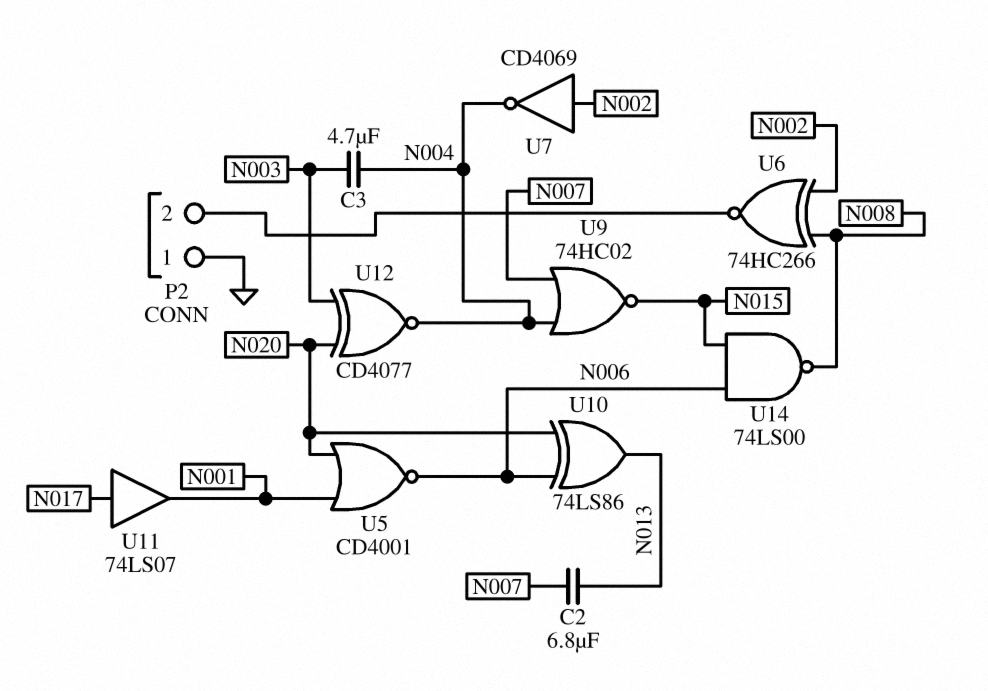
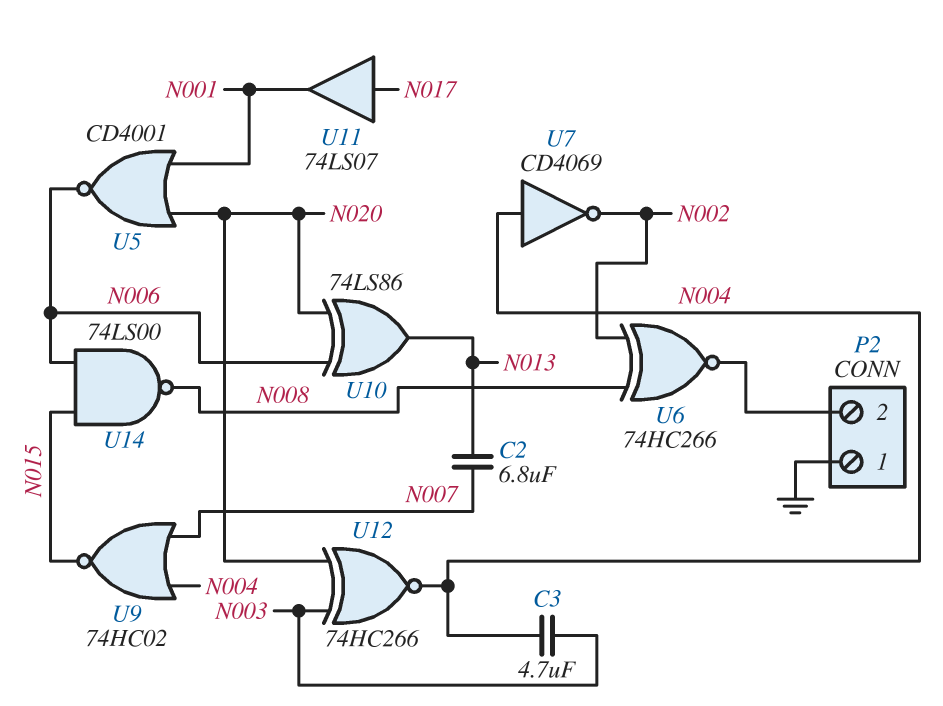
U7: NOT CD4069 (in N002, out N004) -> NOT CD4069 (in N004, out N002)
U12: XNOR CD4077 (in N003, in N020, out N004) -> XNOR 74HC266 (in N003, in N020, out N004)

